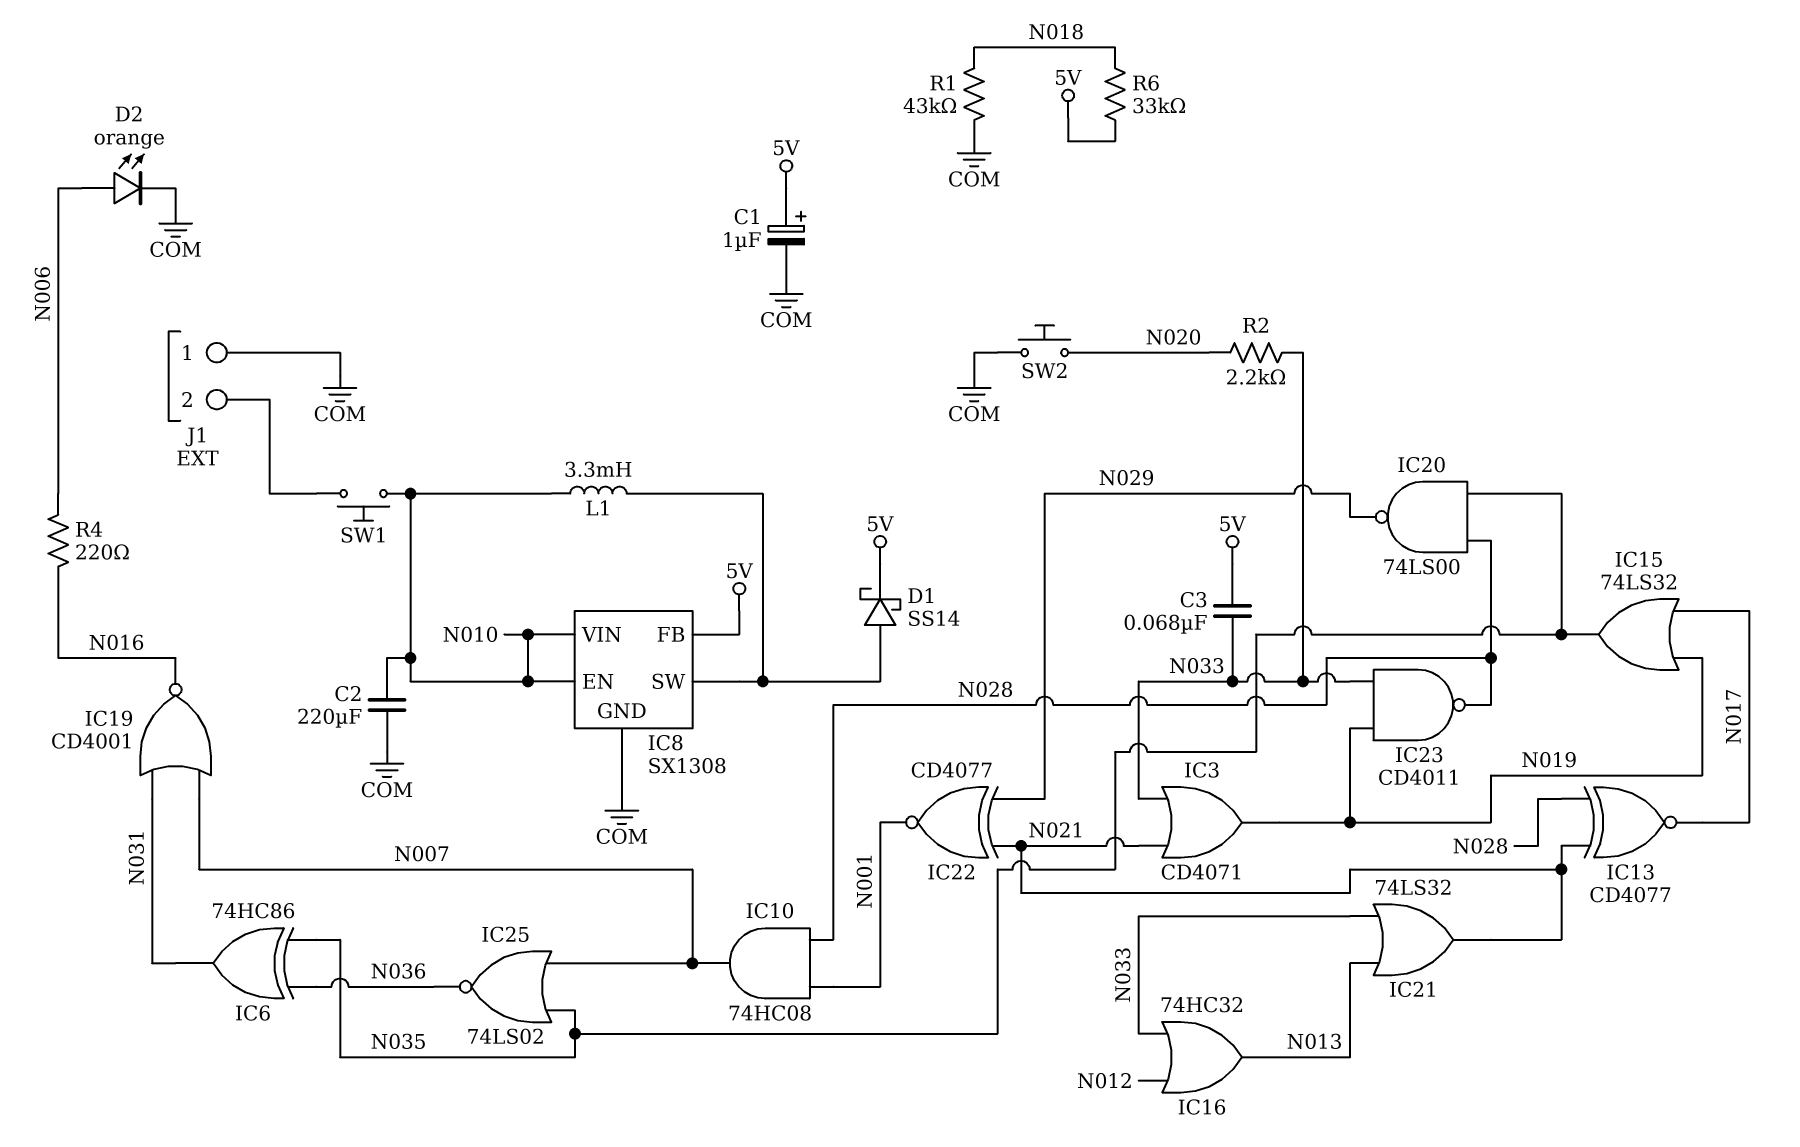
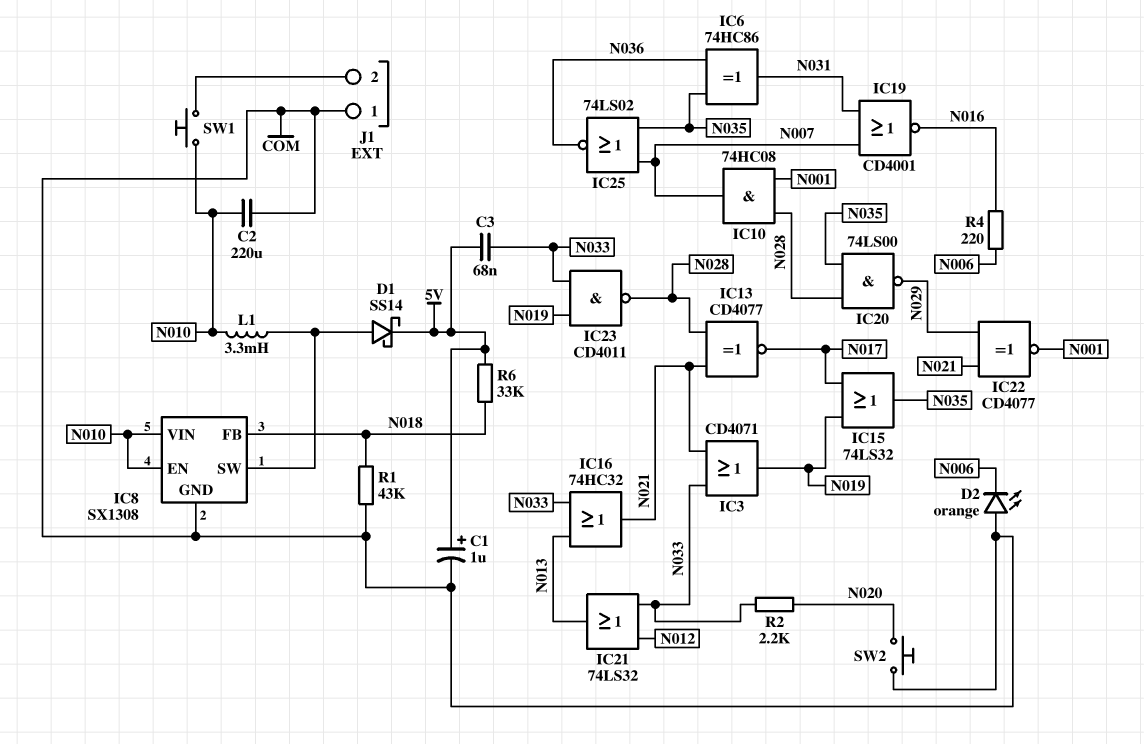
D2: LED orange (A N006, K COM) -> LED orange (A COM, K N006)
IC8 pin FB: 5V -> N018
IC16: OR 74HC32 (in N012, in N033, out N013) -> OR 74HC32 (in N013, in N033, out N021)
IC21: OR 74LS32 (in N013, in N033, out N021) -> OR 74LS32 (in N012, in N033, out N013)

